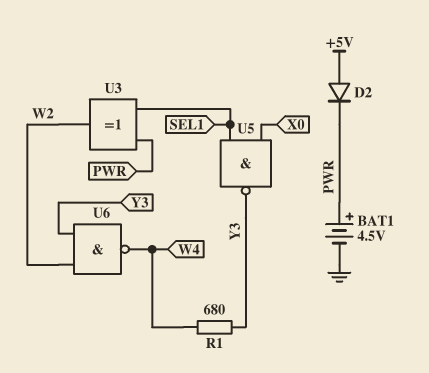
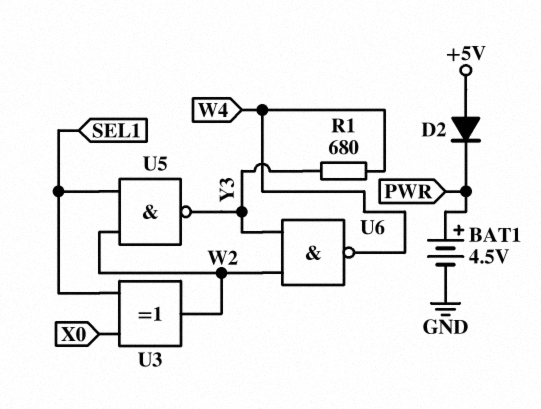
U3: XOR (in PWR, in SEL1, out W2) -> XOR (in SEL1, in X0, out W2)
U5: NAND (in SEL1, in X0, out Y3) -> NAND (in SEL1, in W2, out Y3)

